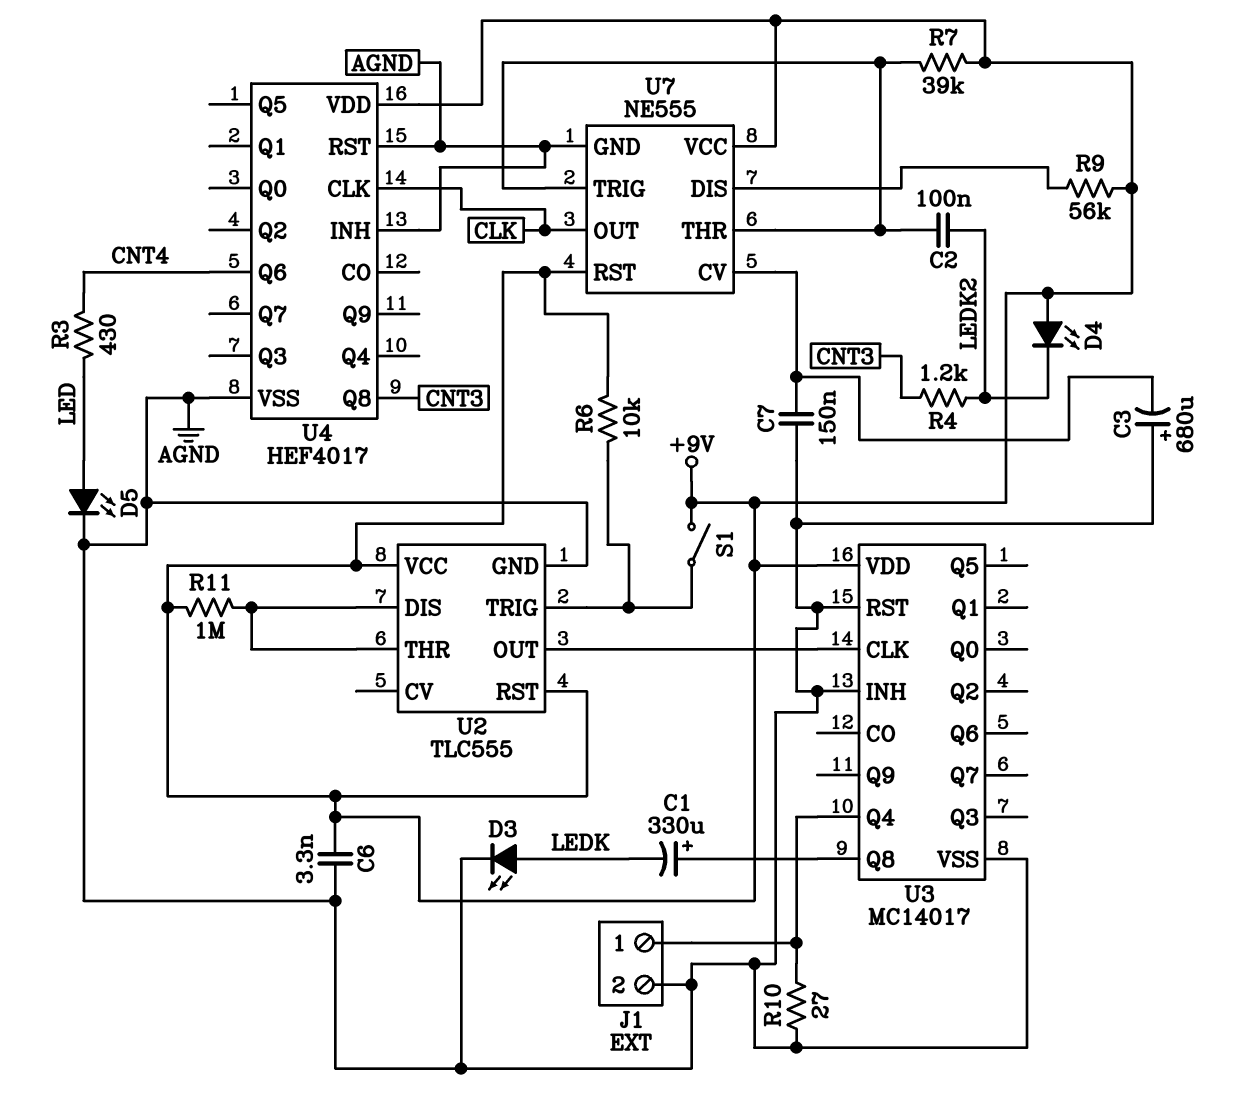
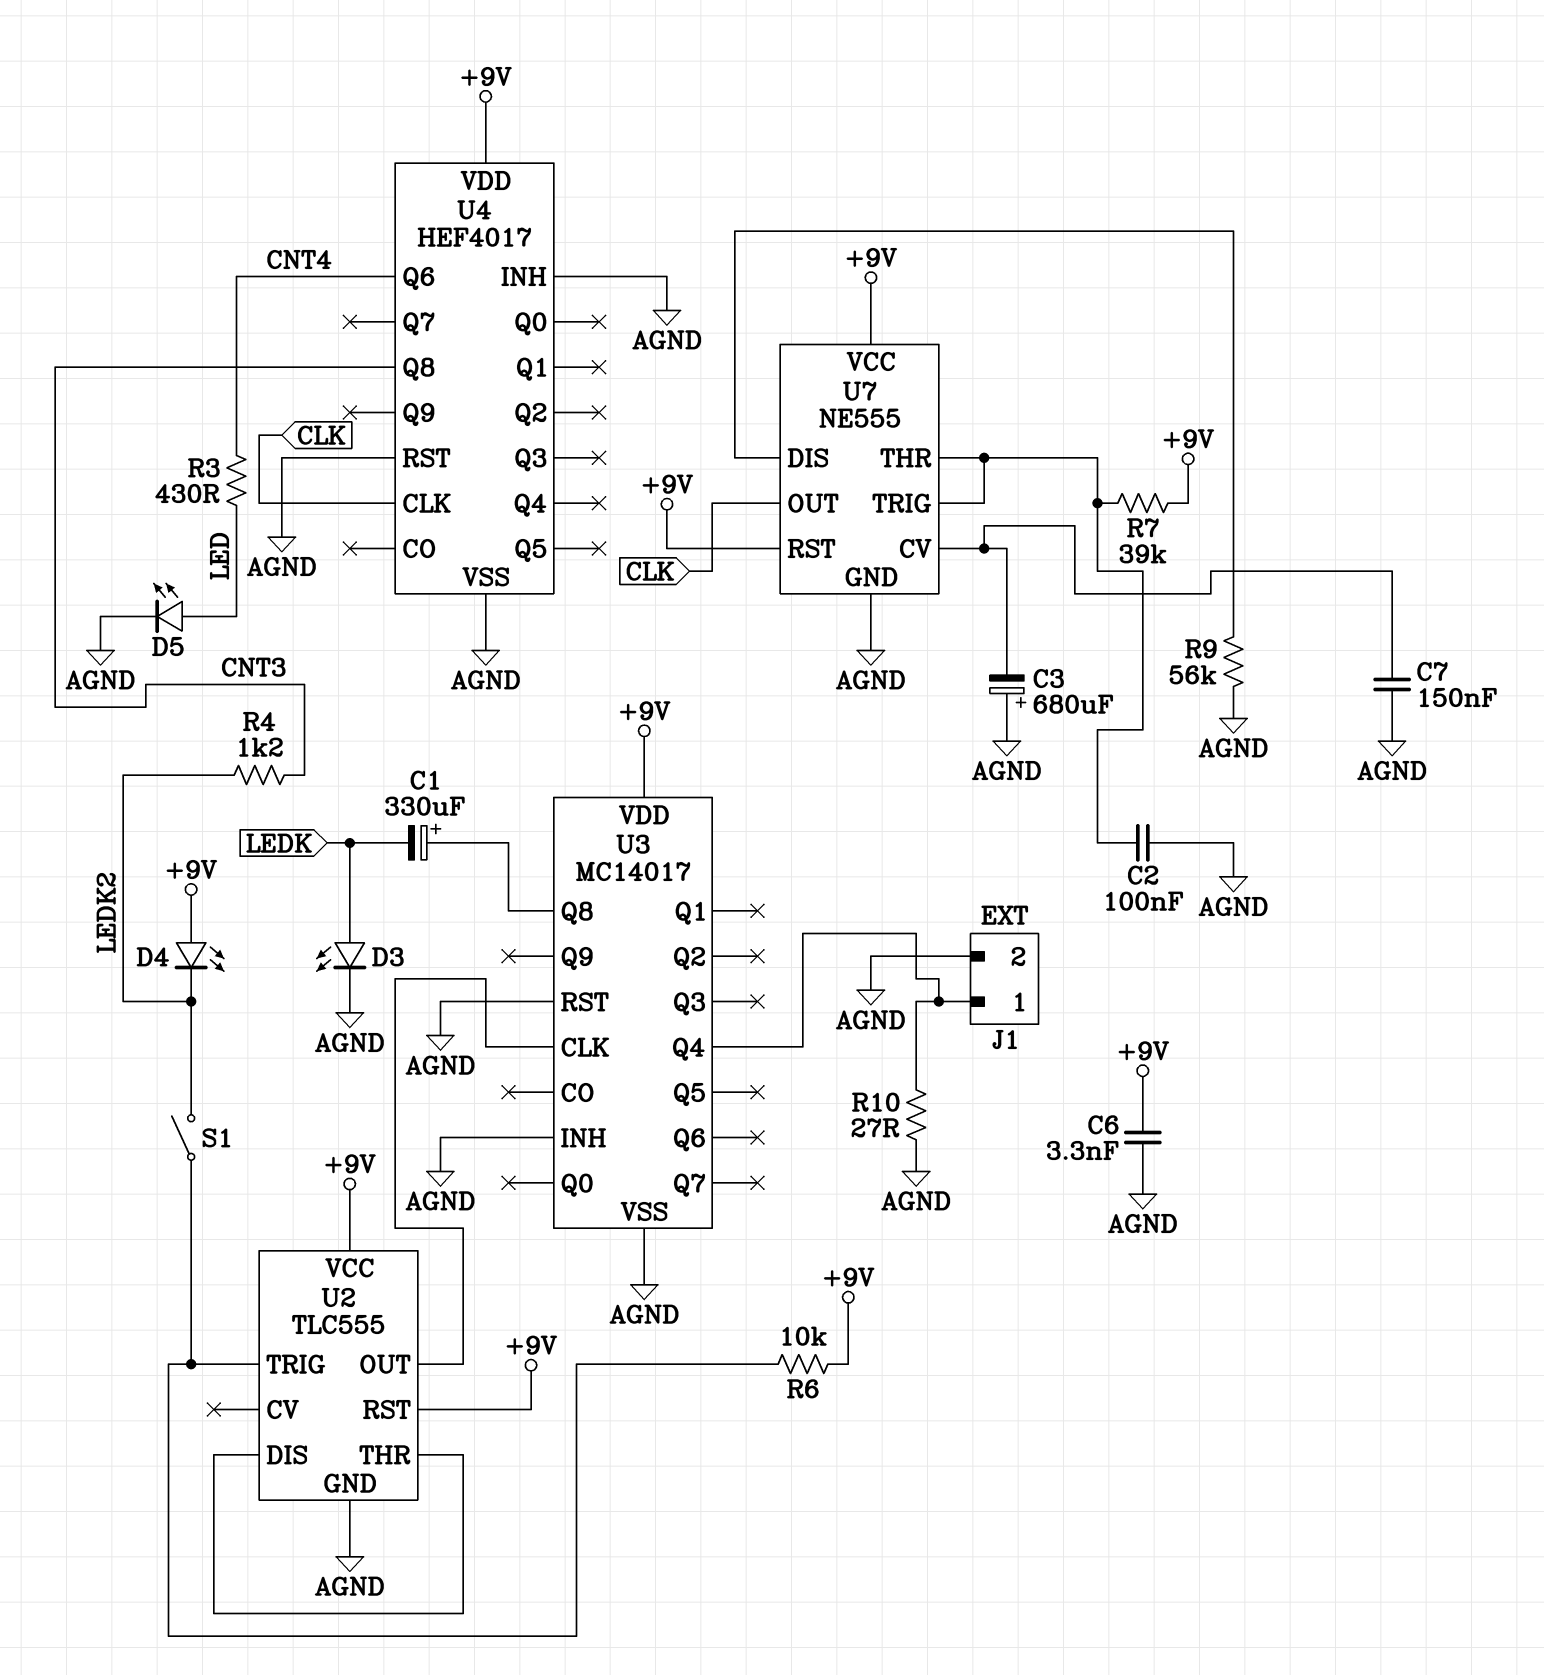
C2: 100nF (LEDK2, U7/THR) -> 100nF (AGND, U7/THR)
R9: 56k (+9V, U7/DIS) -> 56k (AGND, U7/DIS)
R11: 1M (+9V, U2/DIS) -> none
S1: switch (+9V, U2/TRIG) -> switch (LEDK2, U2/TRIG)

